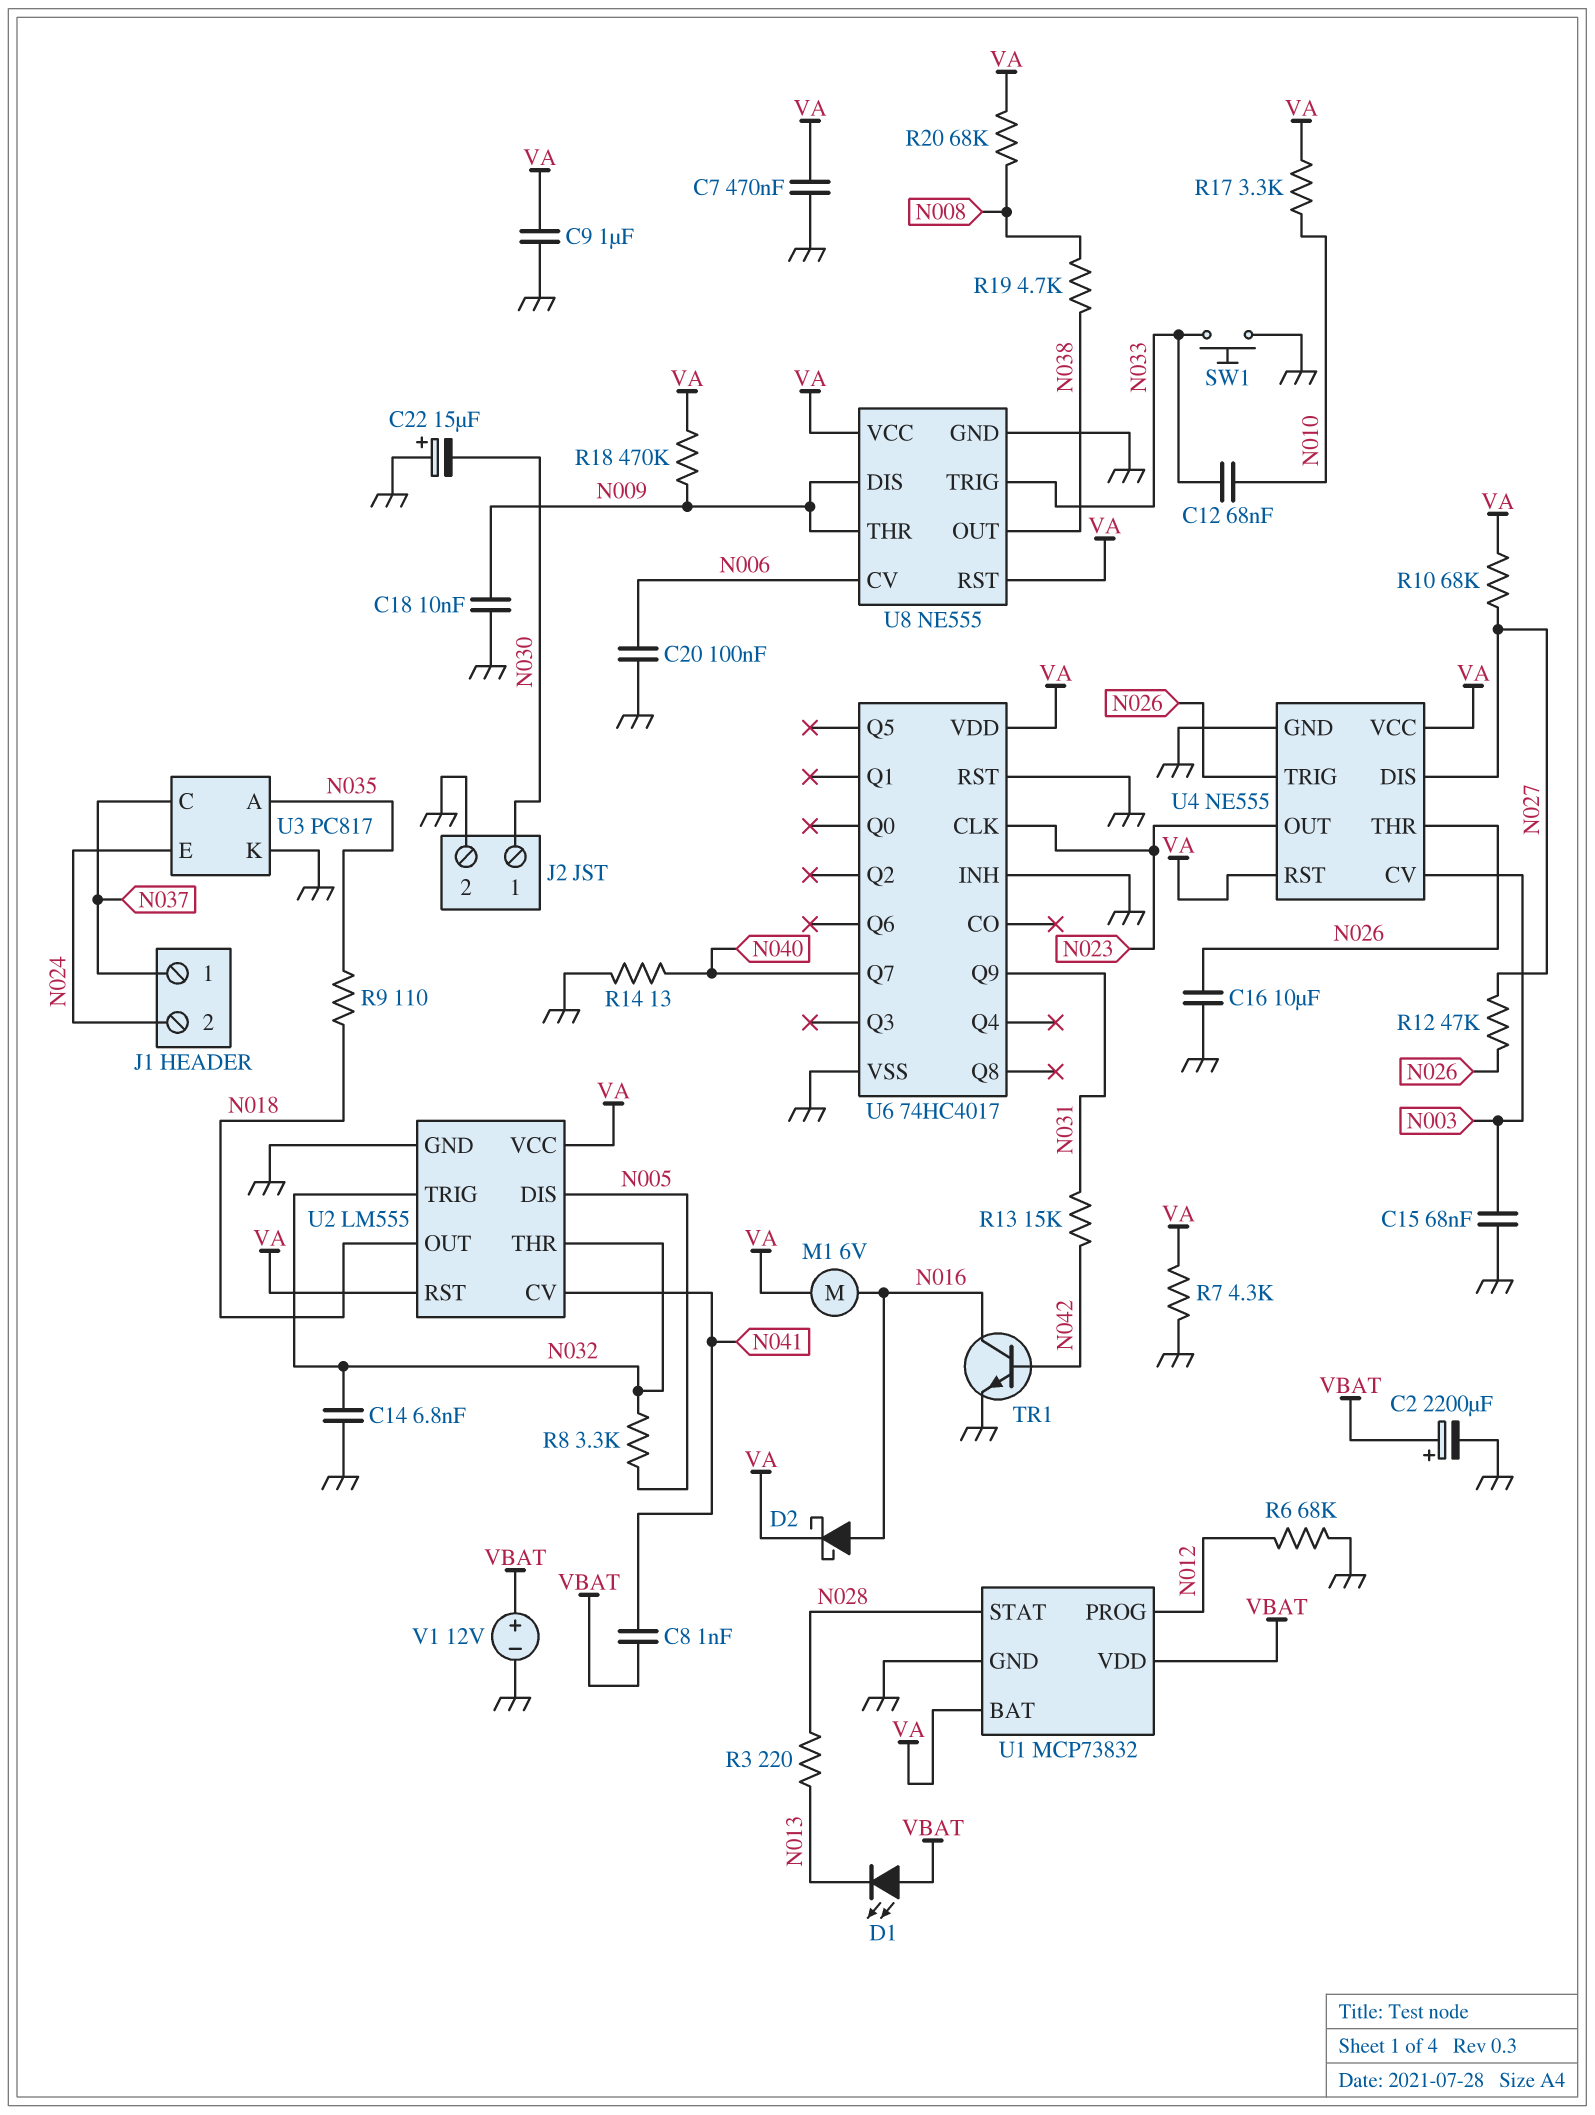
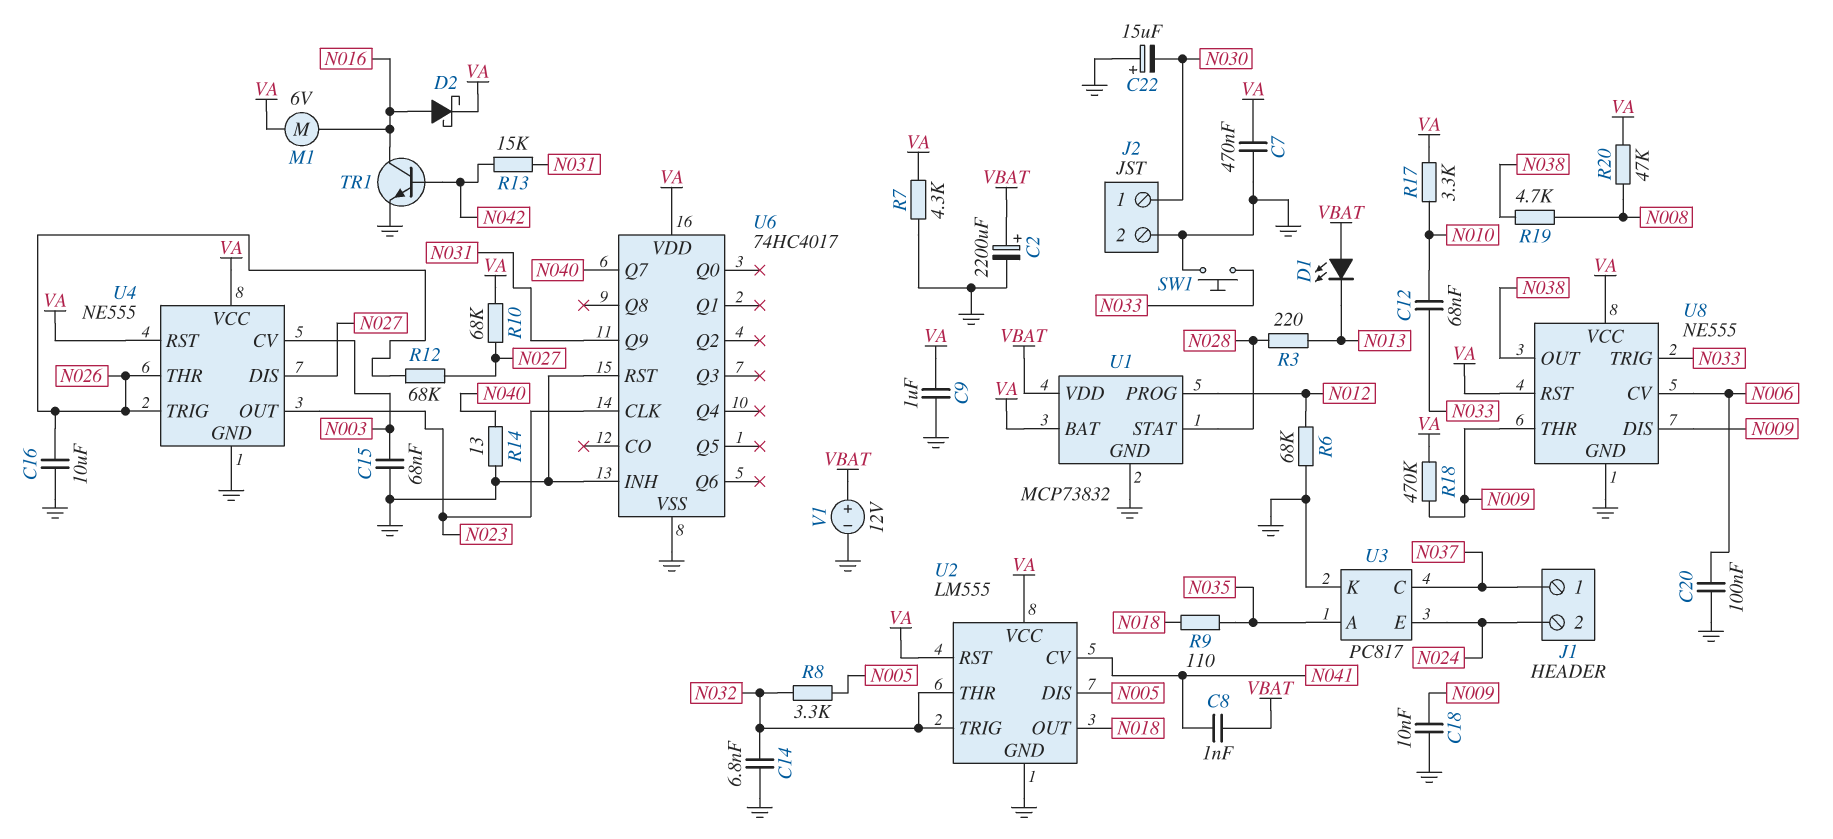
R12: 47k (N026, N027) -> 68k (N026, N027)
R20: 68k (N008, VA) -> 47k (N008, VA)

